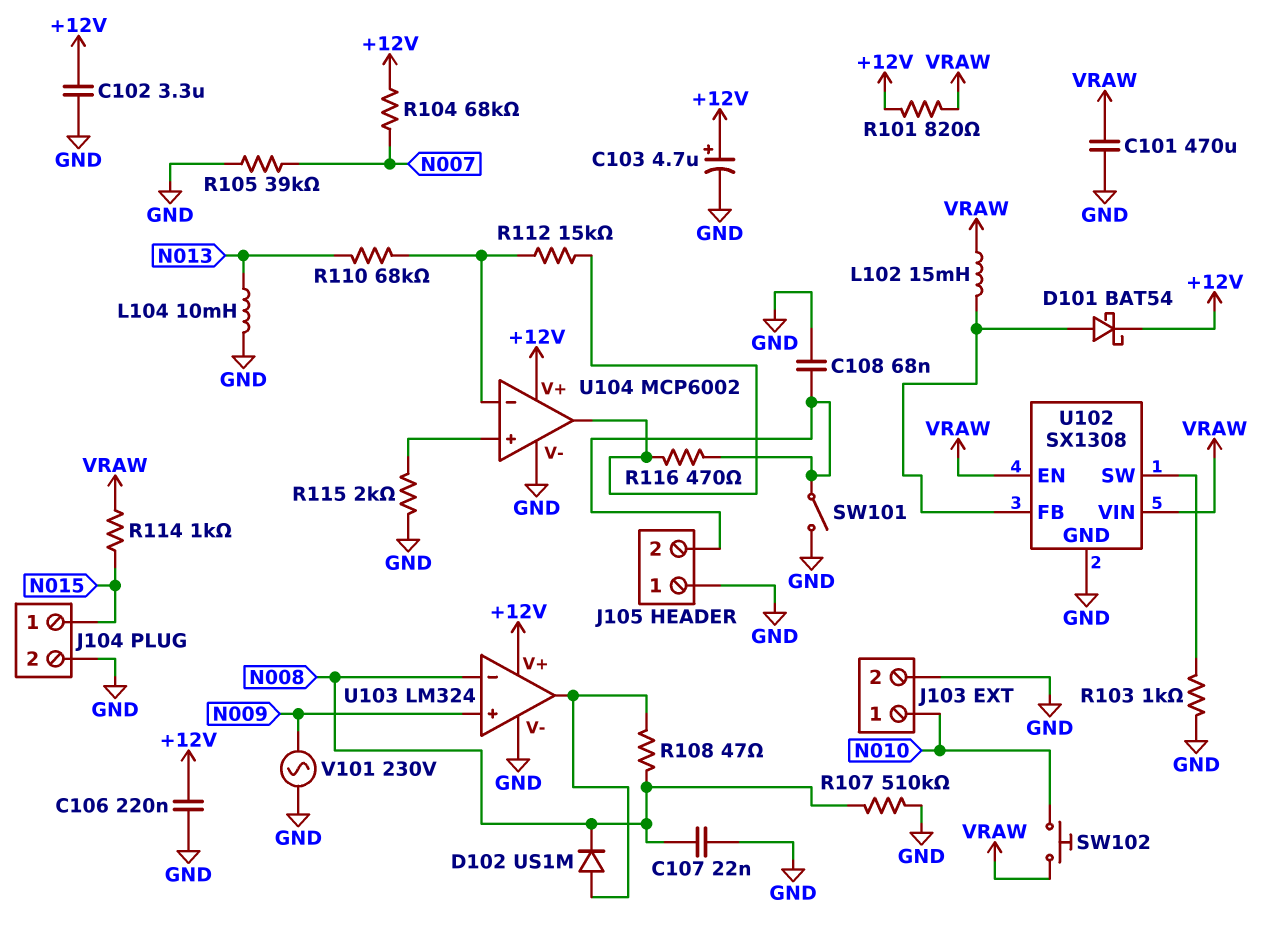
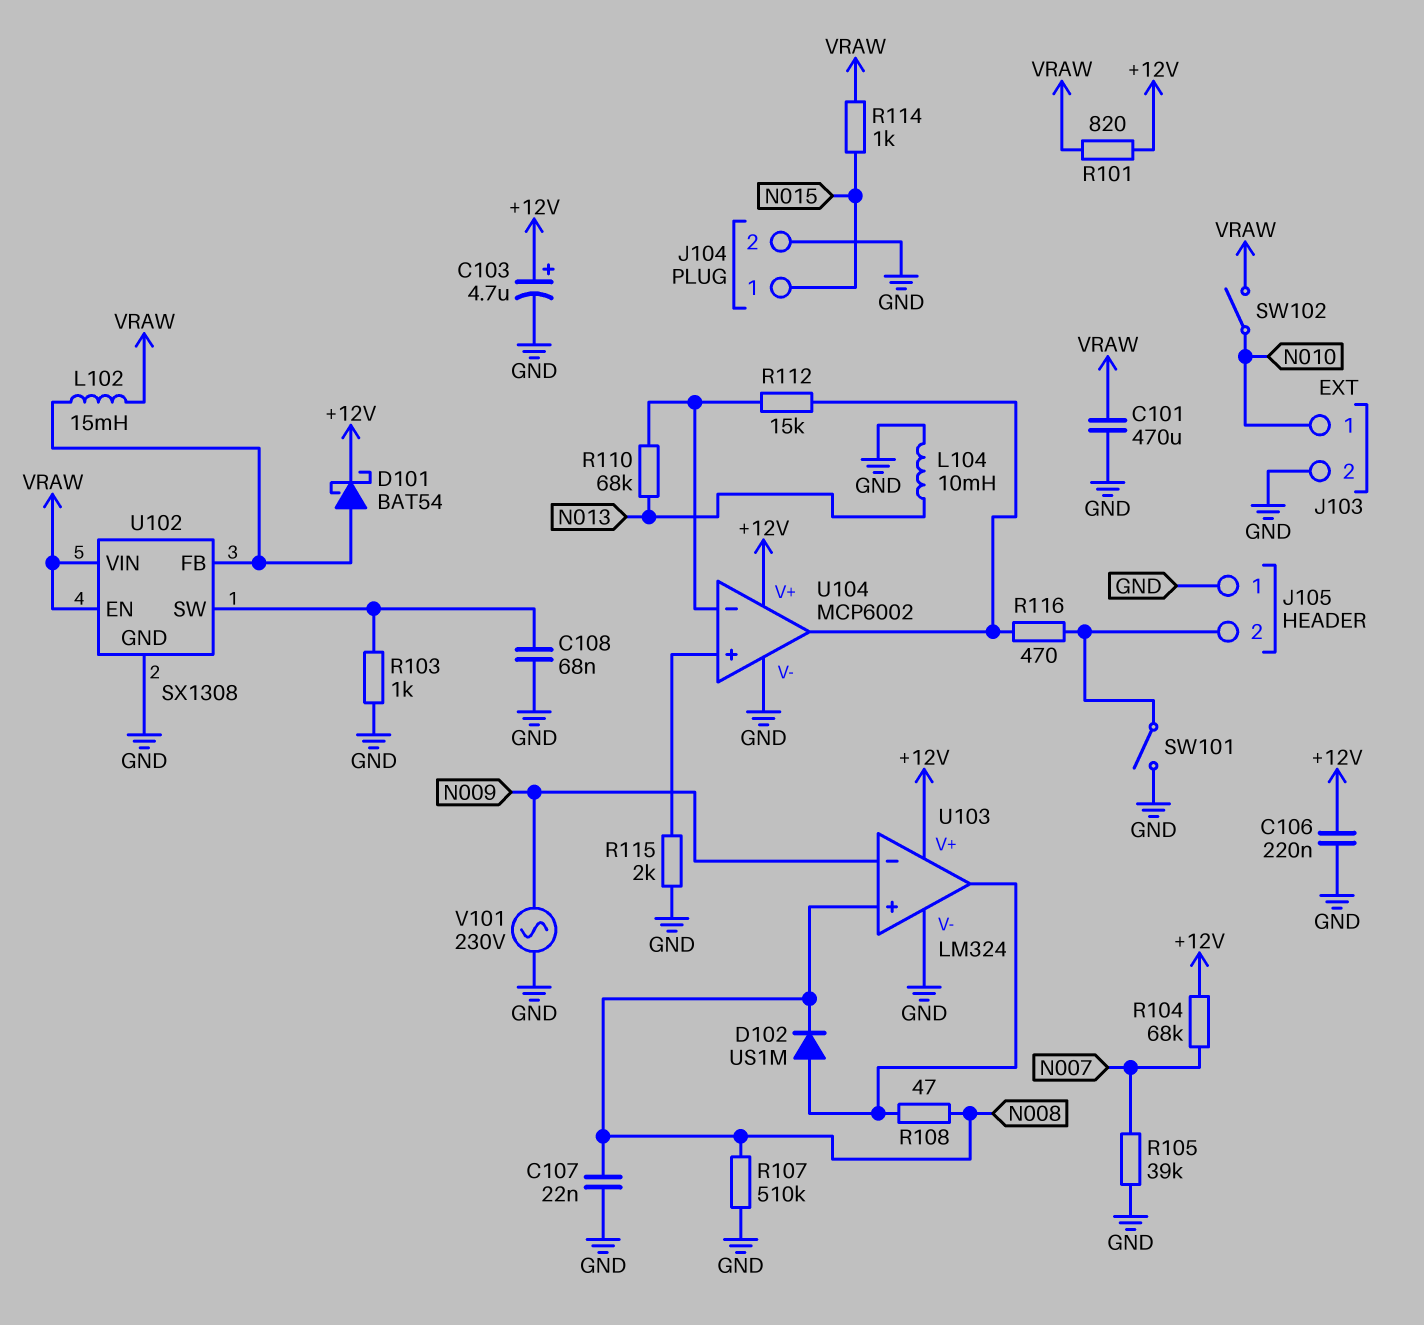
C102: 3.3uF (+12V, GND) -> none
C108: 68nF (GND, J105/2) -> 68nF (GND, U102/SW)
SW102: button (N010, VRAW) -> switch (N010, VRAW)
U103 pin in+: N009 -> N008
U103 pin in-: N008 -> N009

